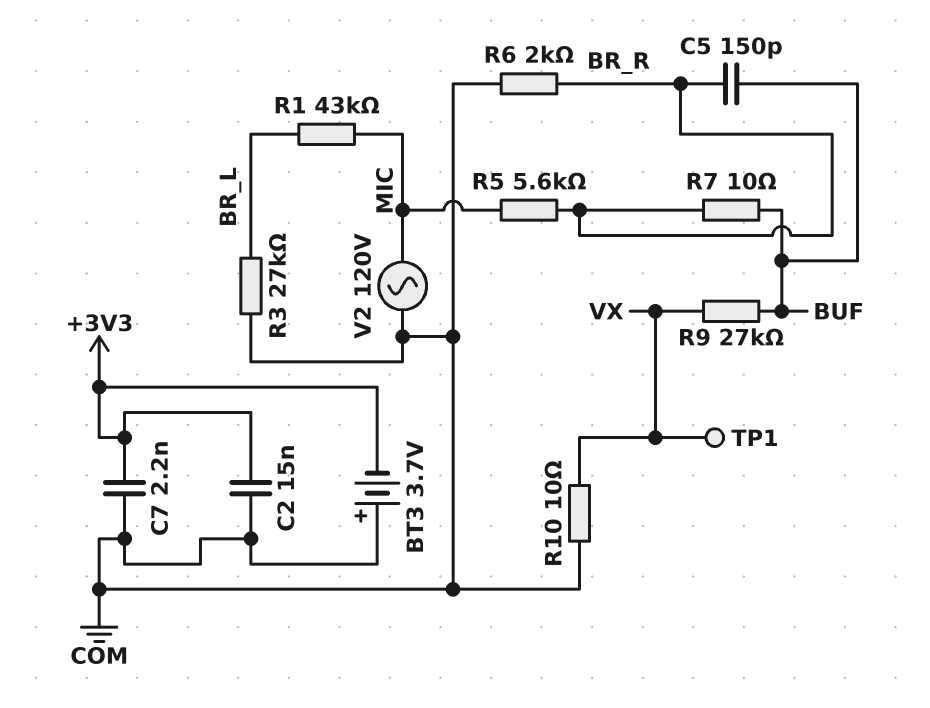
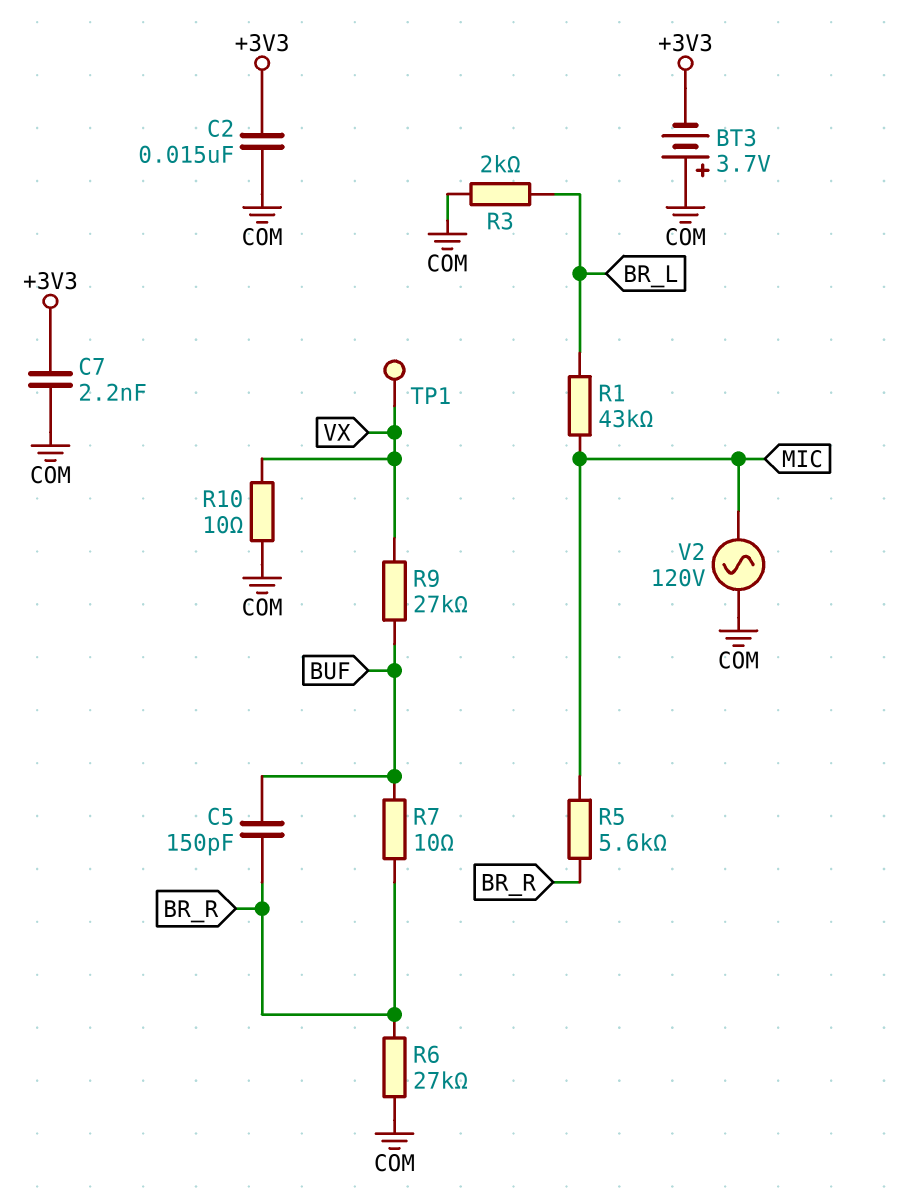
R3: 27k (BR_L, COM) -> 2k (BR_L, COM)
R6: 2k (BR_R, COM) -> 27k (BR_R, COM)

